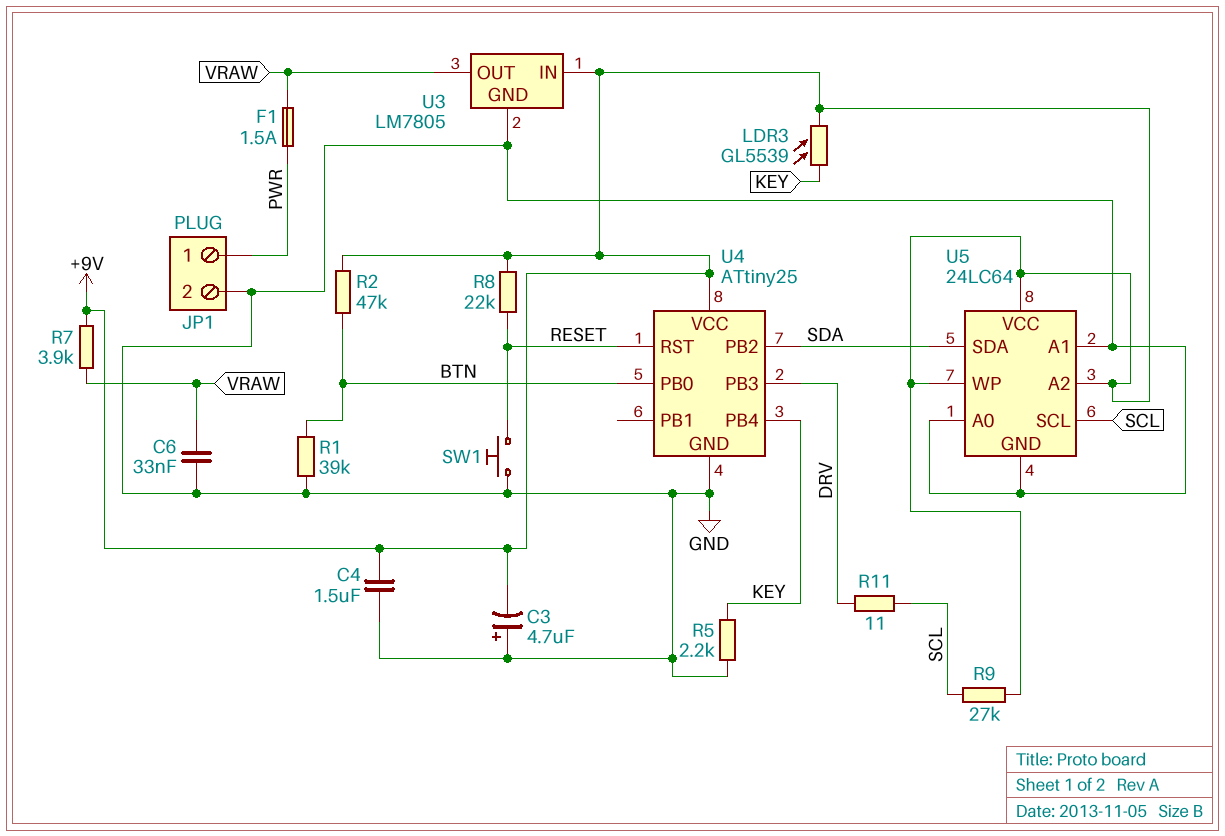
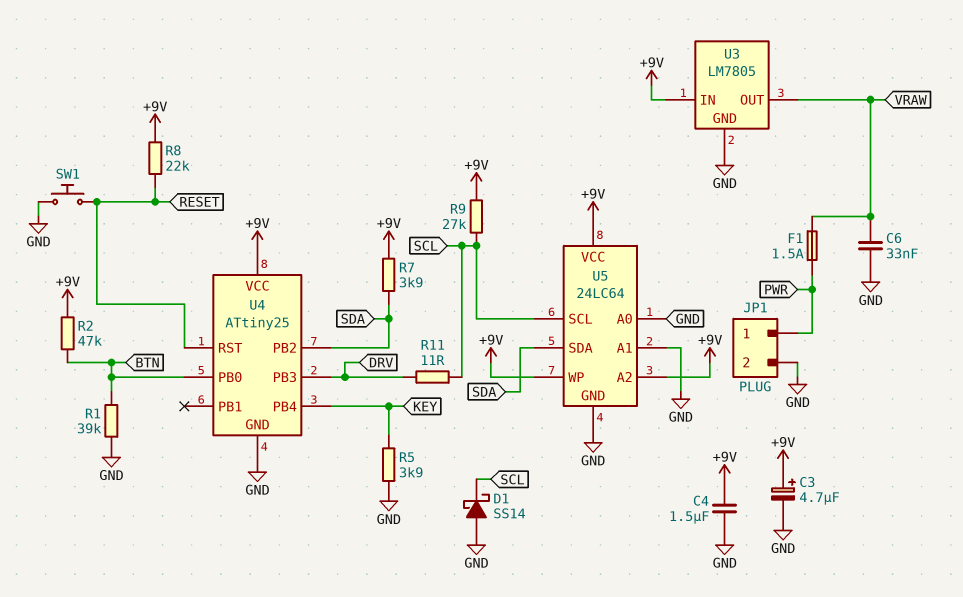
C3: 4.7uF (plus GND, minus +9V) -> 4.7uF (plus +9V, minus GND)
D1: none -> schottky SS14 (A GND, K SCL)
LDR3: GL5539 (+9V, KEY) -> none
R5: 2.2k (GND, KEY) -> 3.9k (GND, KEY)
R7: 3.9k (+9V, VRAW) -> 3.9k (+9V, SDA)

